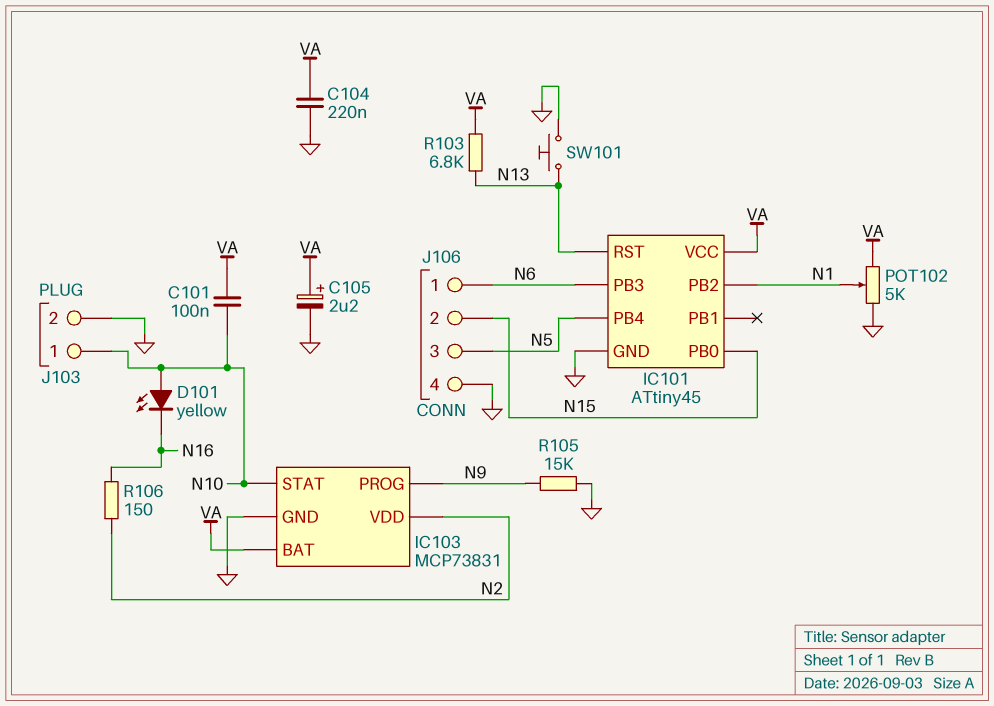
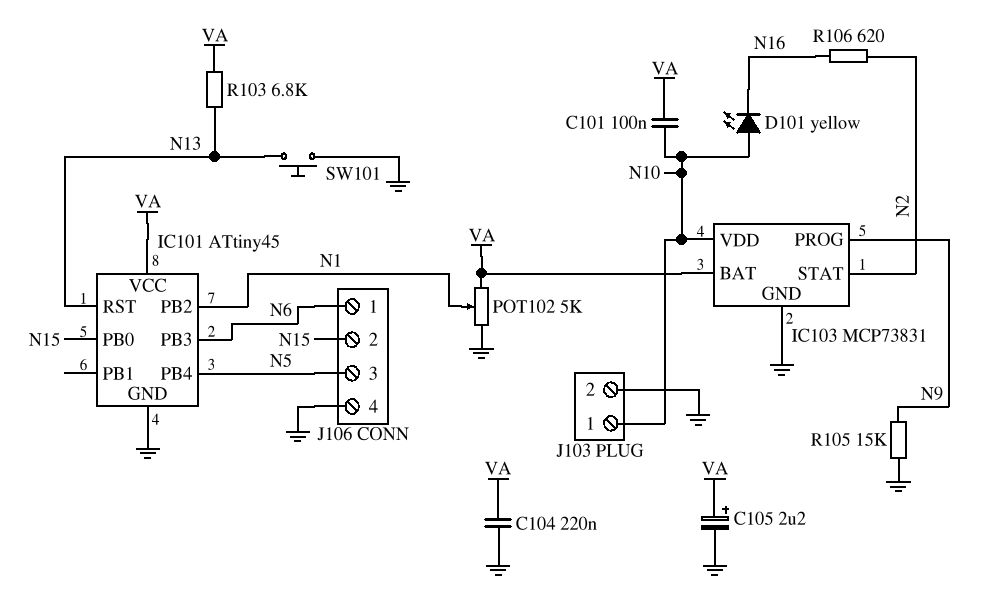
IC103 pin STAT: N10 -> N2
IC103 pin VDD: N2 -> N10
R106: 150 (N2, N16) -> 620 (N2, N16)

